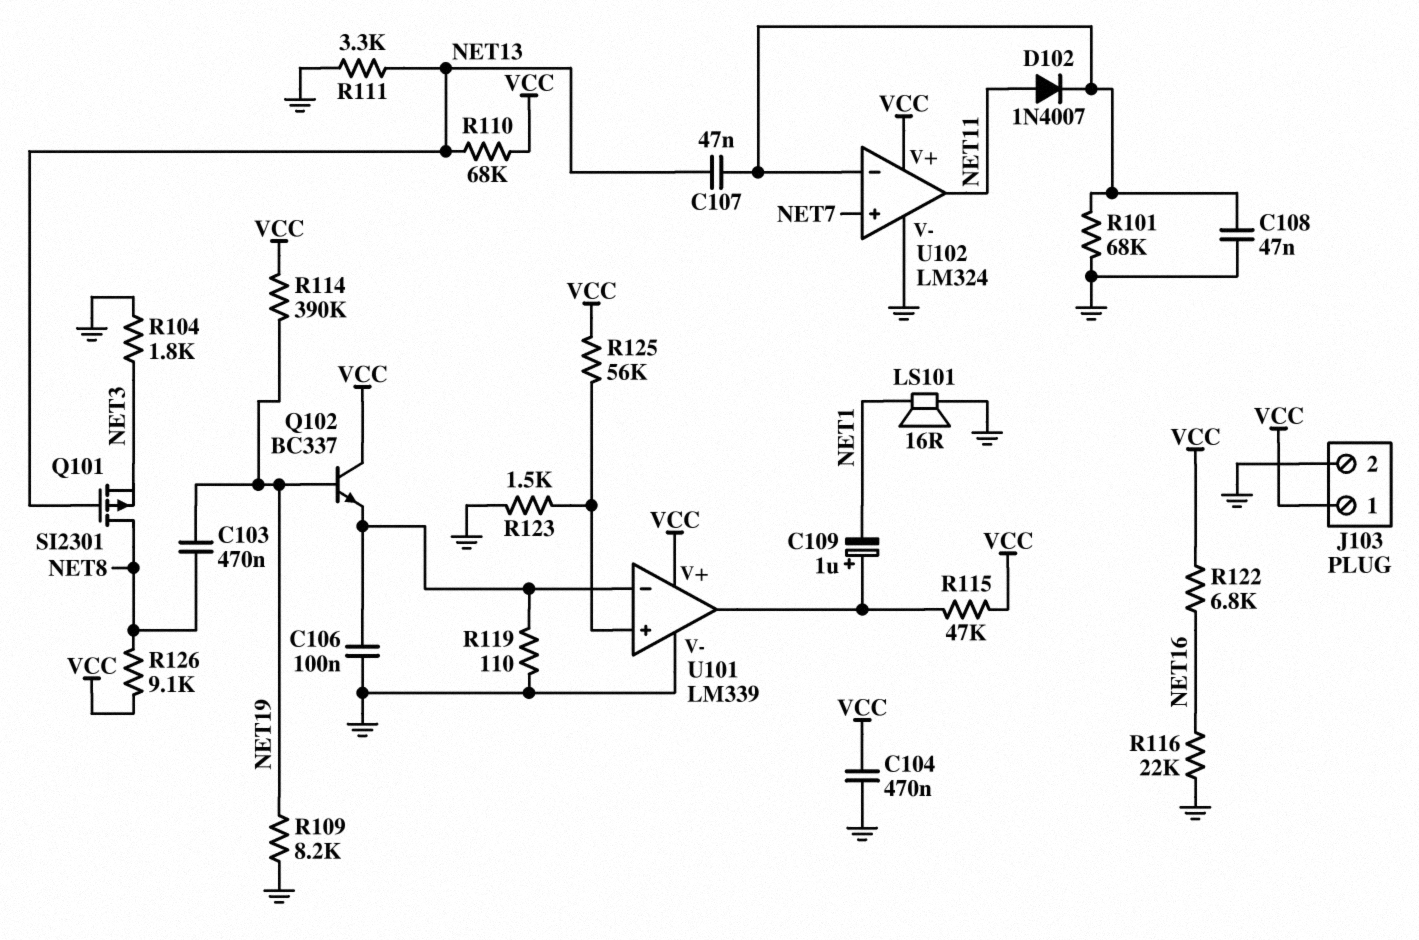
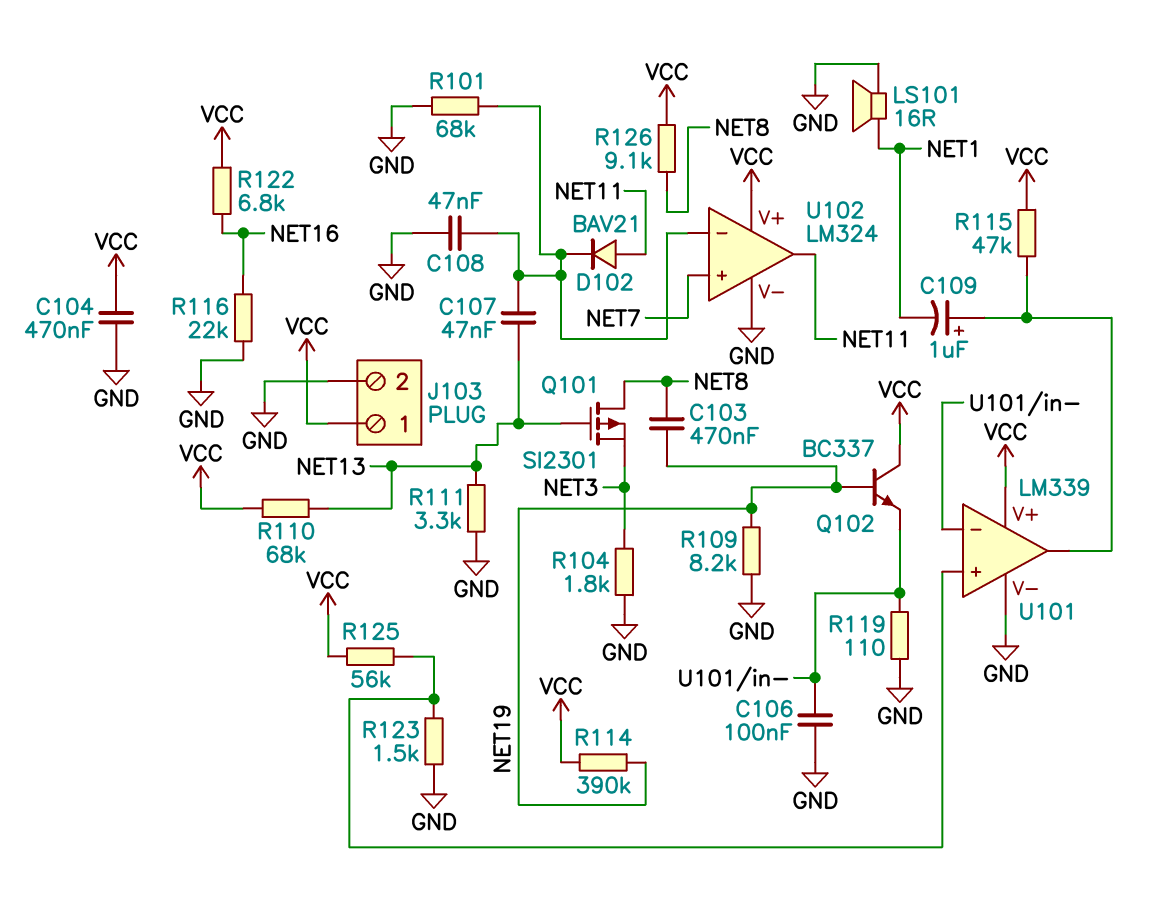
D102: diode 1N4007 (A NET11, K U102/in-) -> diode BAV21 (A NET11, K U102/in-)

